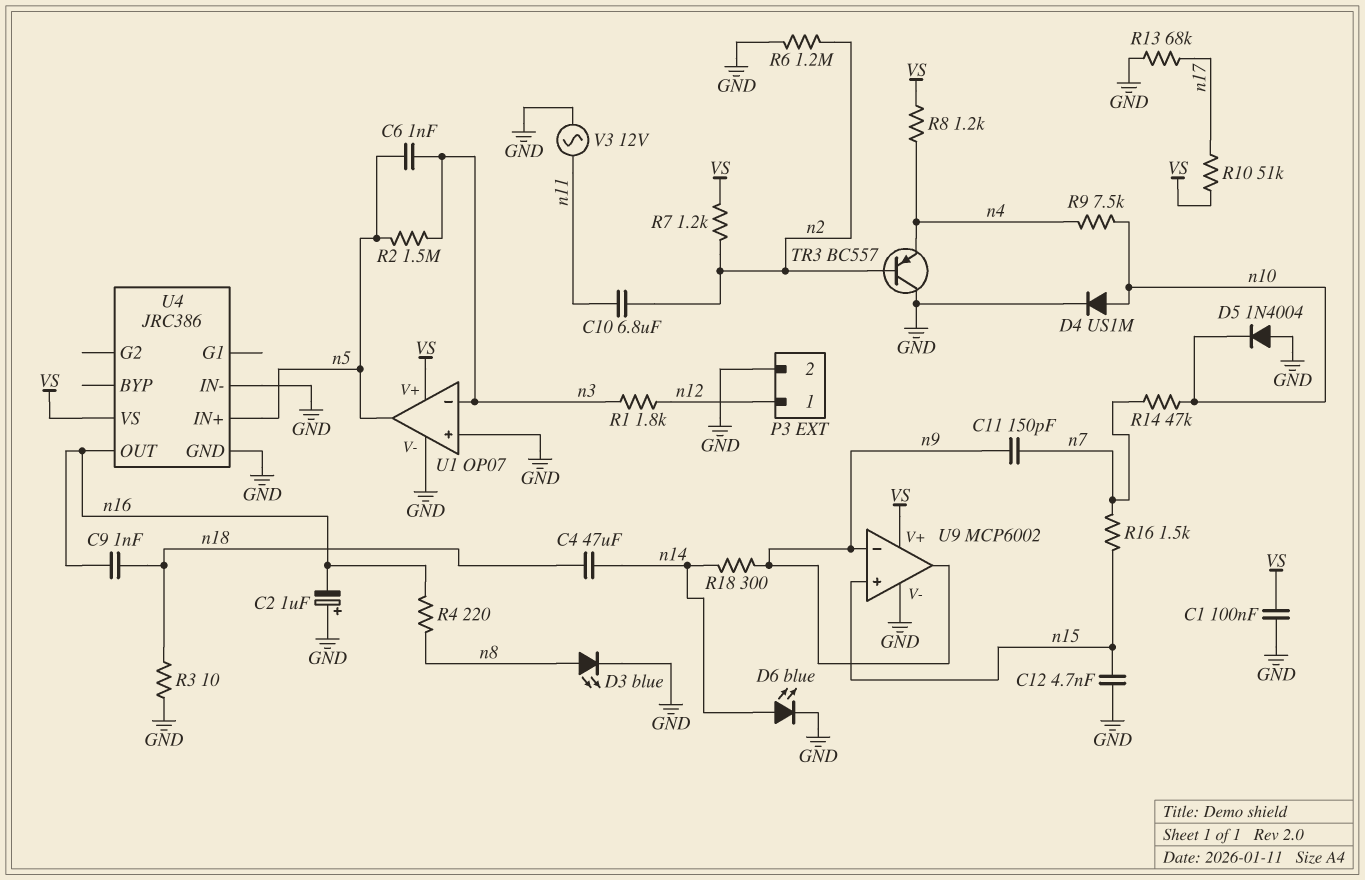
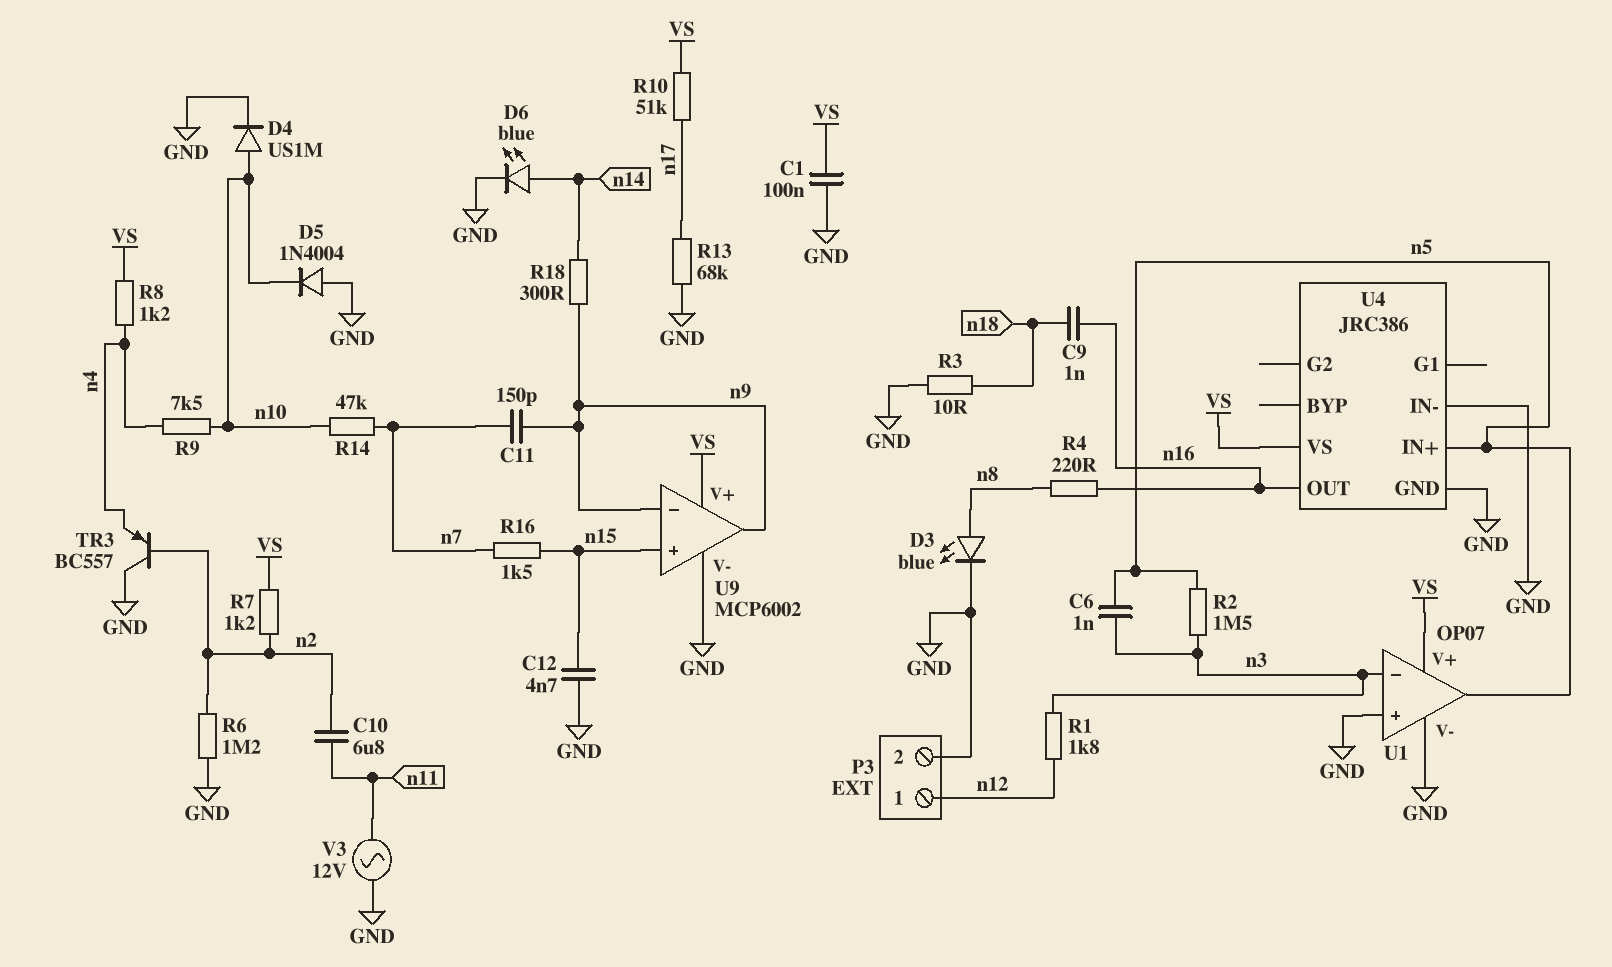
C2: 1uF (plus GND, minus n16) -> none
C4: 47uF (n14, n18) -> none

